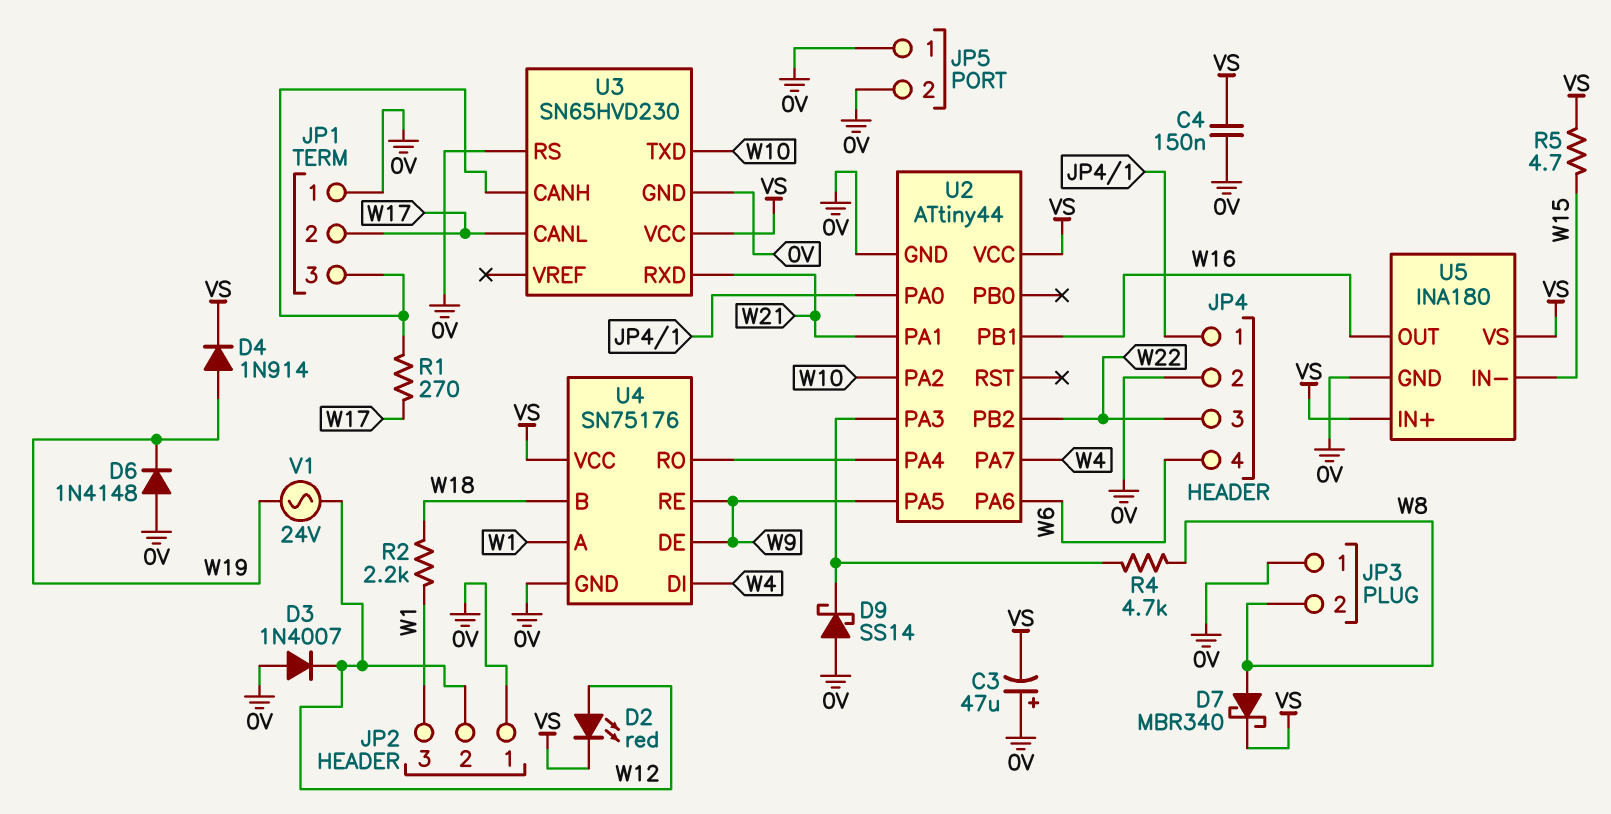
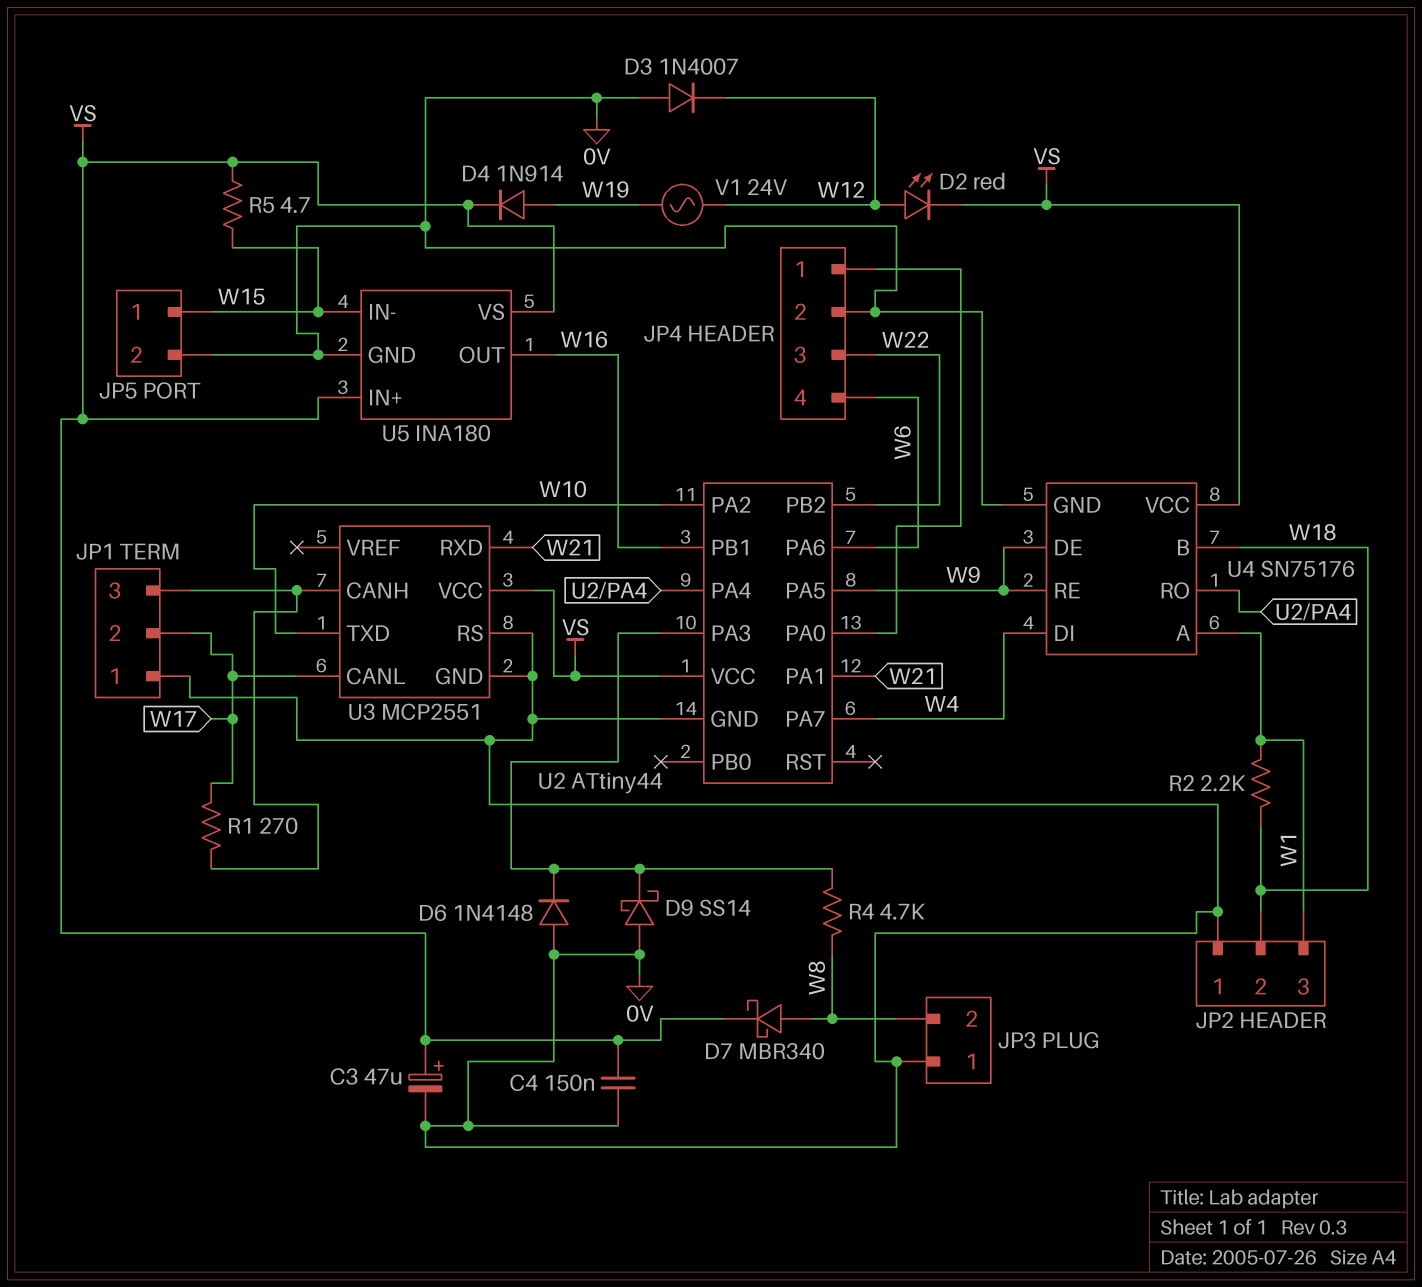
C3: 47uF (plus 0V, minus VS) -> 47uF (plus VS, minus 0V)
D6: diode 1N4148 (A 0V, K W19) -> diode 1N4148 (A 0V, K U2/PA3)
JP2 pin 2: W12 -> W18
JP5 pin 1: 0V -> W15
U3: SN65HVD230 -> MCP2551

